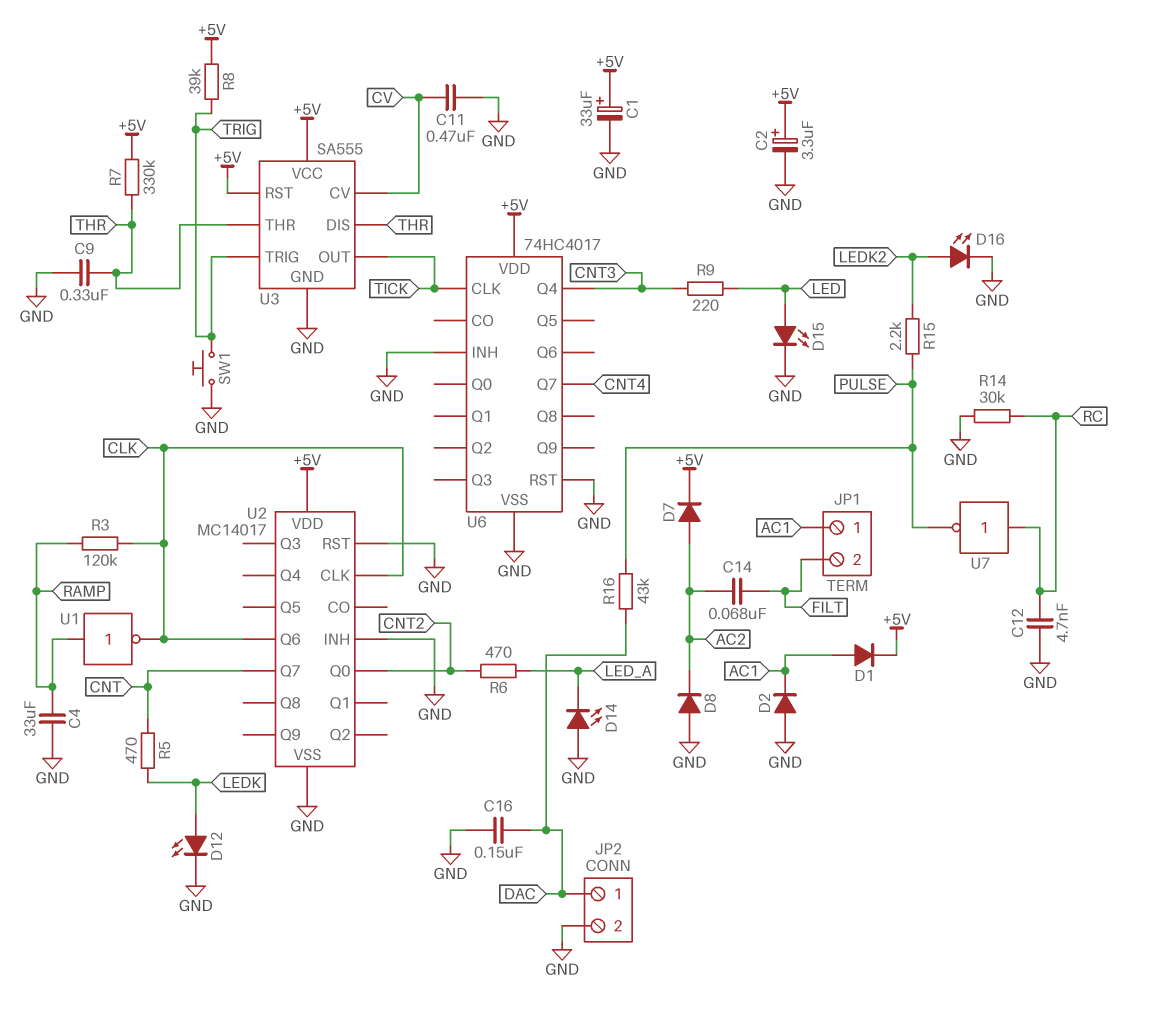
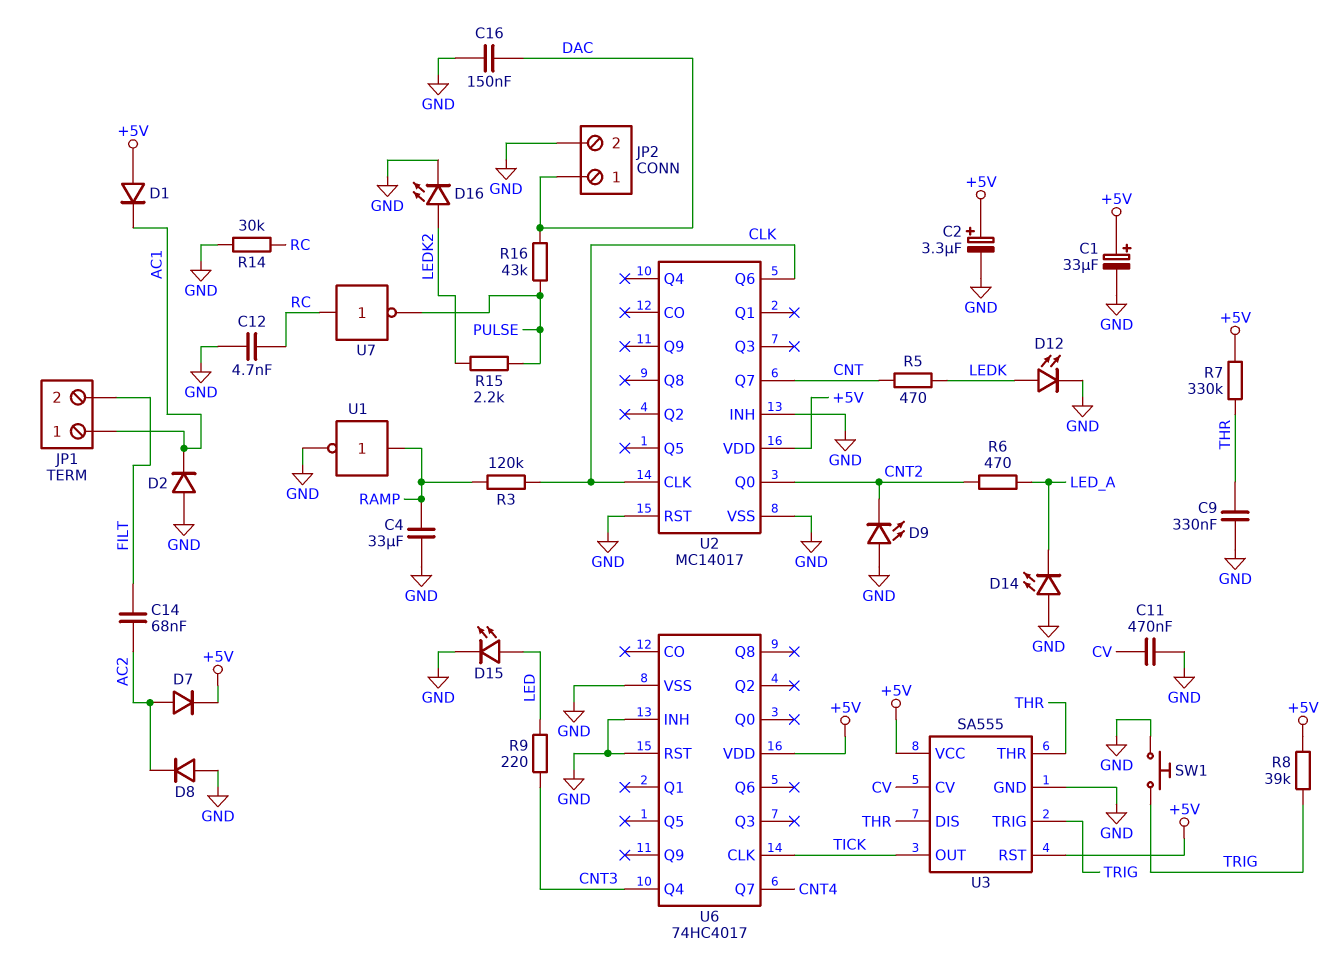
D1: diode (A AC1, K +5V) -> diode (A +5V, K AC1)
D9: none -> LED (A GND, K CNT2)
U1: NOT (in RAMP, out CLK) -> NOT (in RAMP, out GND)

